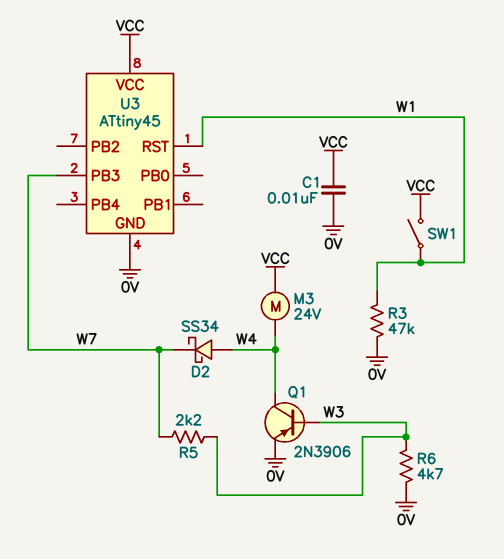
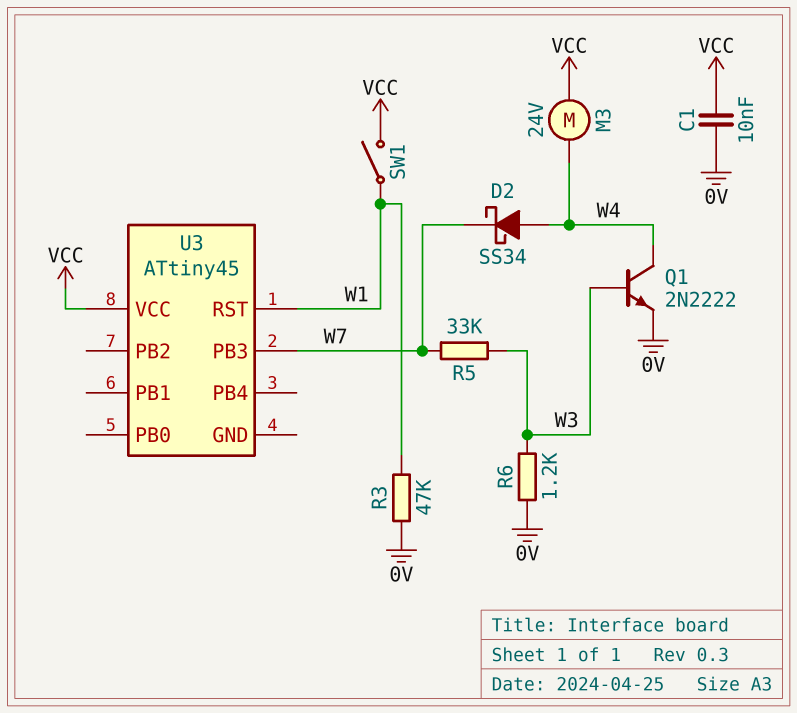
Q1: PNP 2N3906 (B W3, C W4, E 0V) -> NPN 2N2222 (B W3, C W4, E 0V)
R5: 2.2k (W3, W7) -> 33k (W3, W7)
R6: 4.7k (0V, W3) -> 1.2k (0V, W3)
U3 pin GND: 0V -> none

